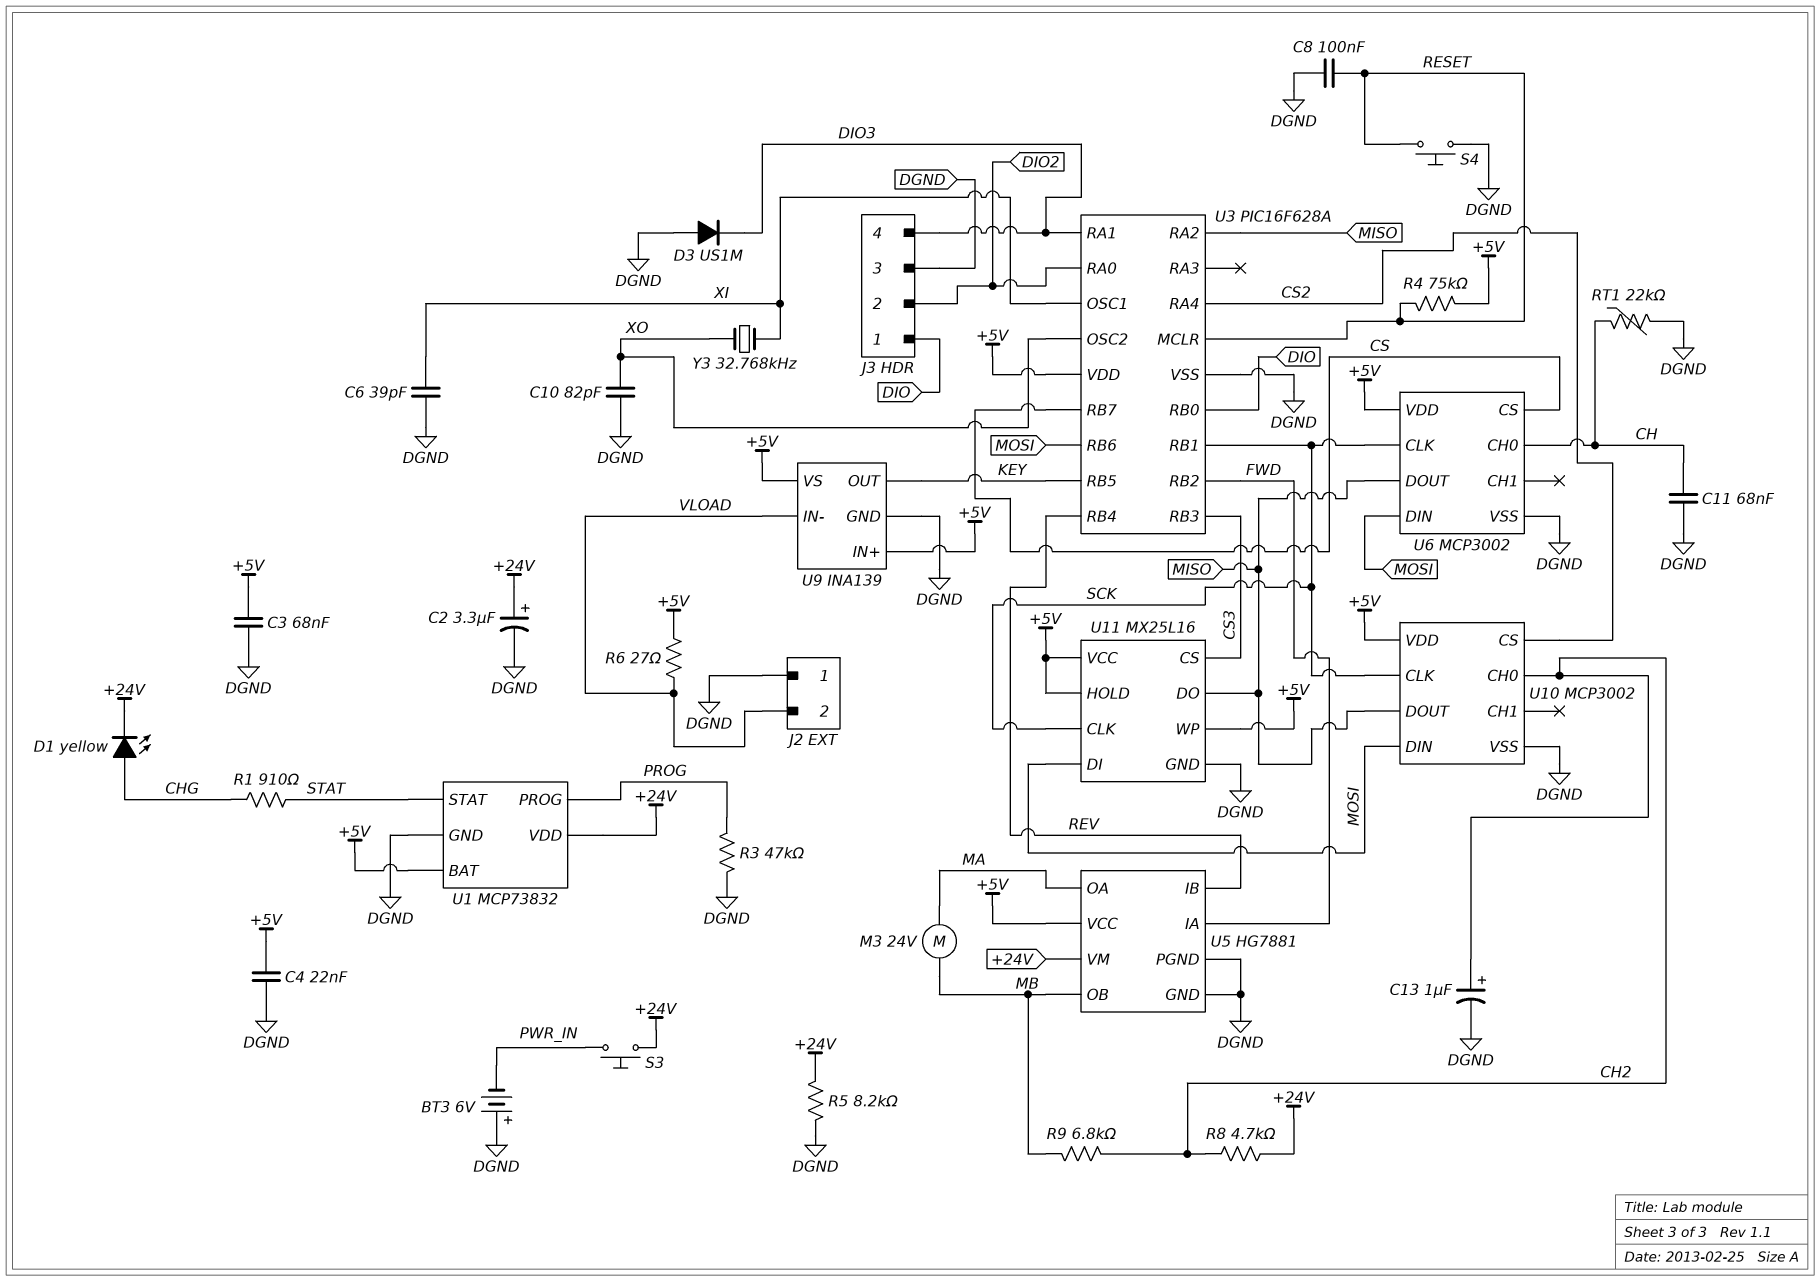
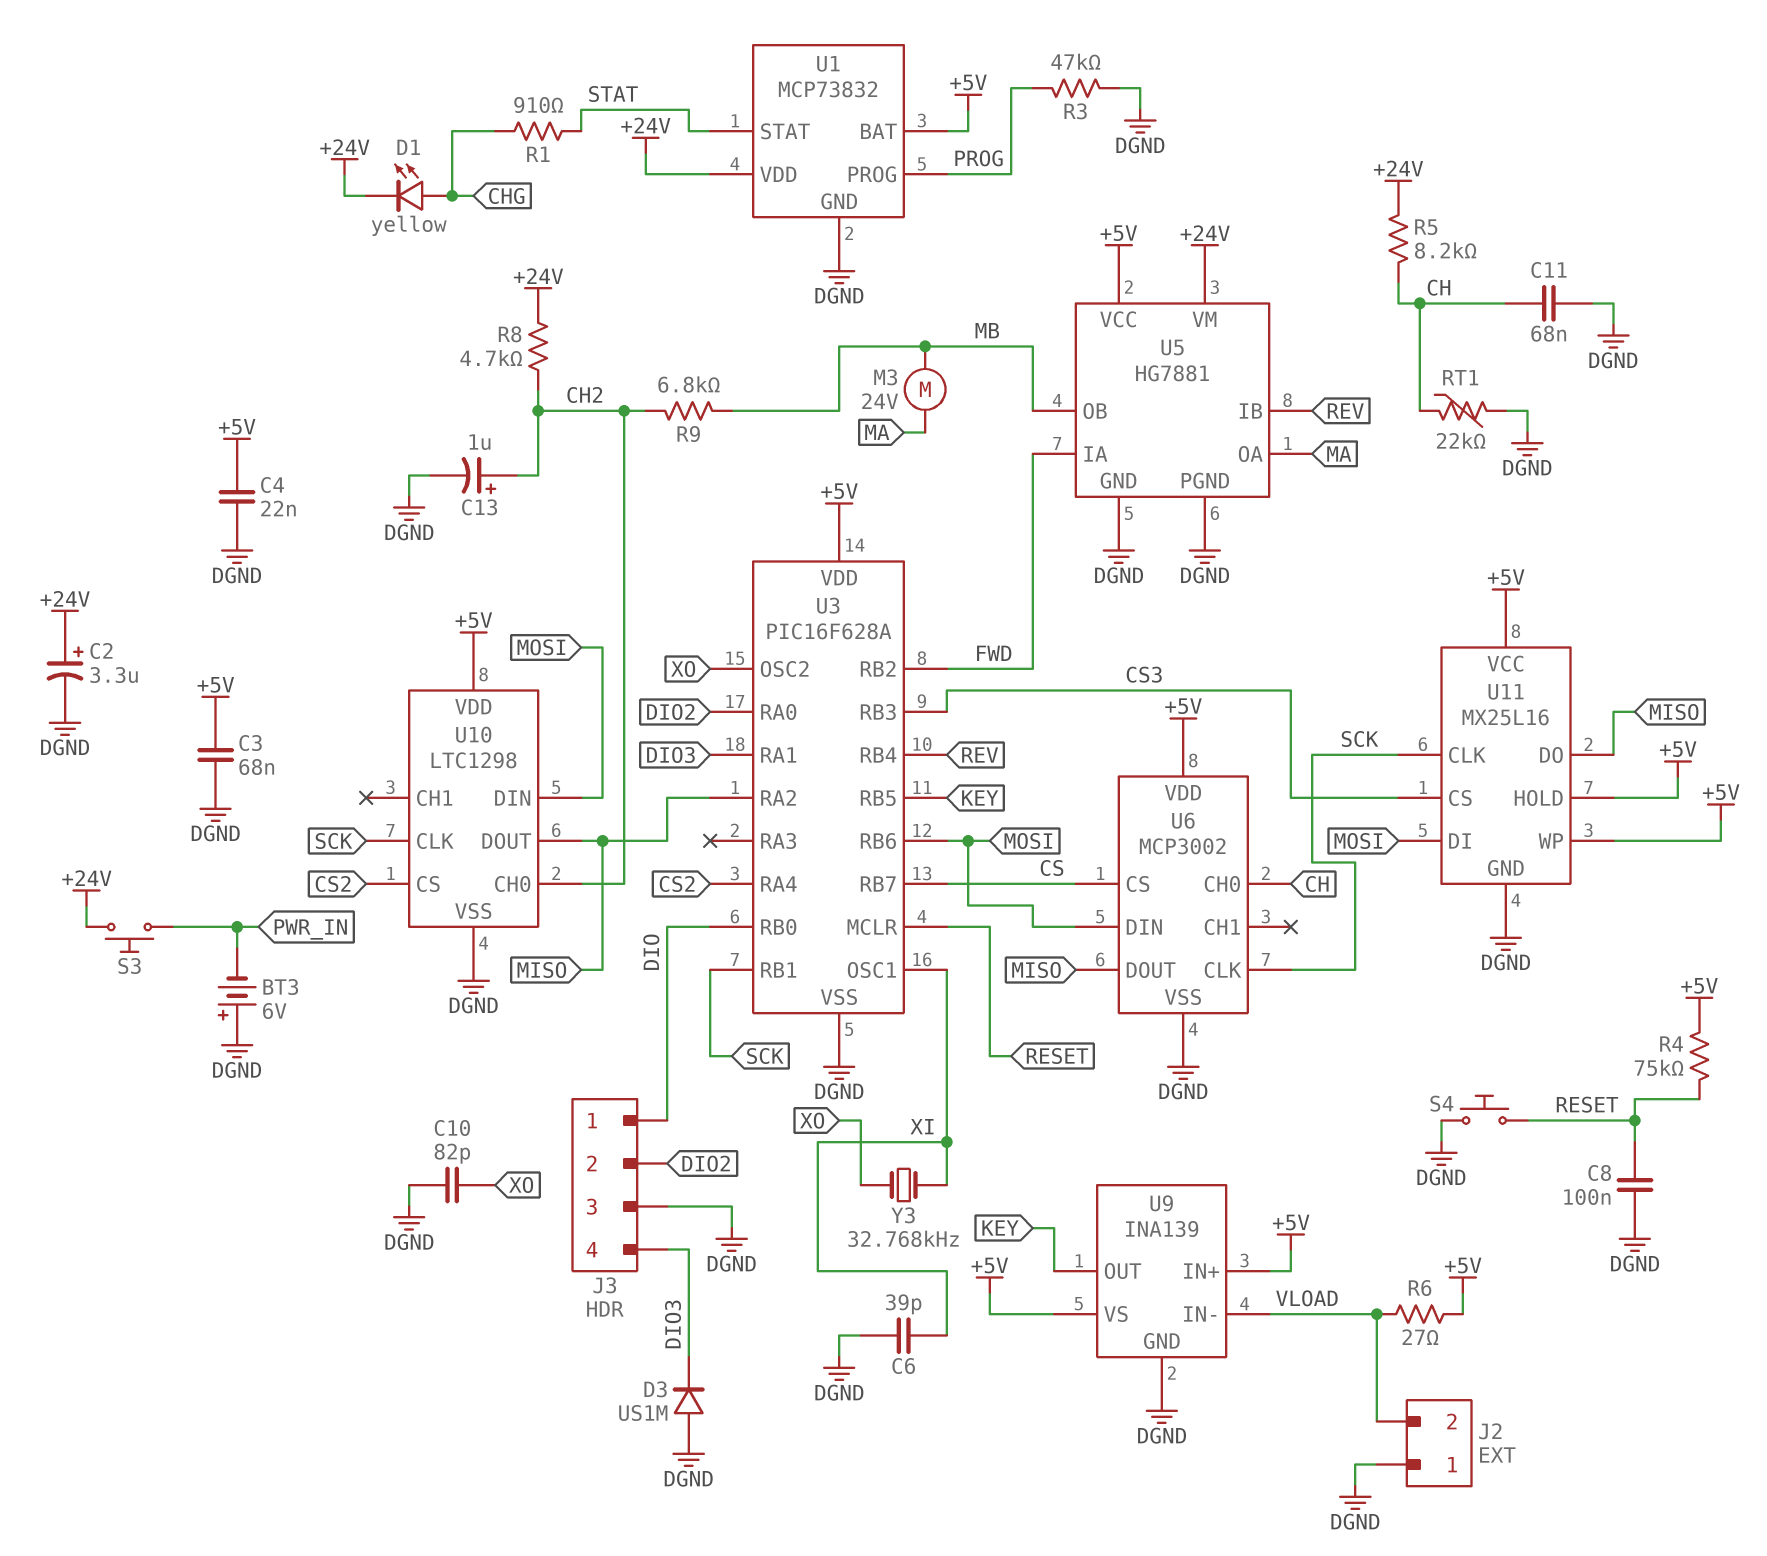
R5: 8.2k (+24V, DGND) -> 8.2k (+24V, CH)
U10: MCP3002 -> LTC1298

